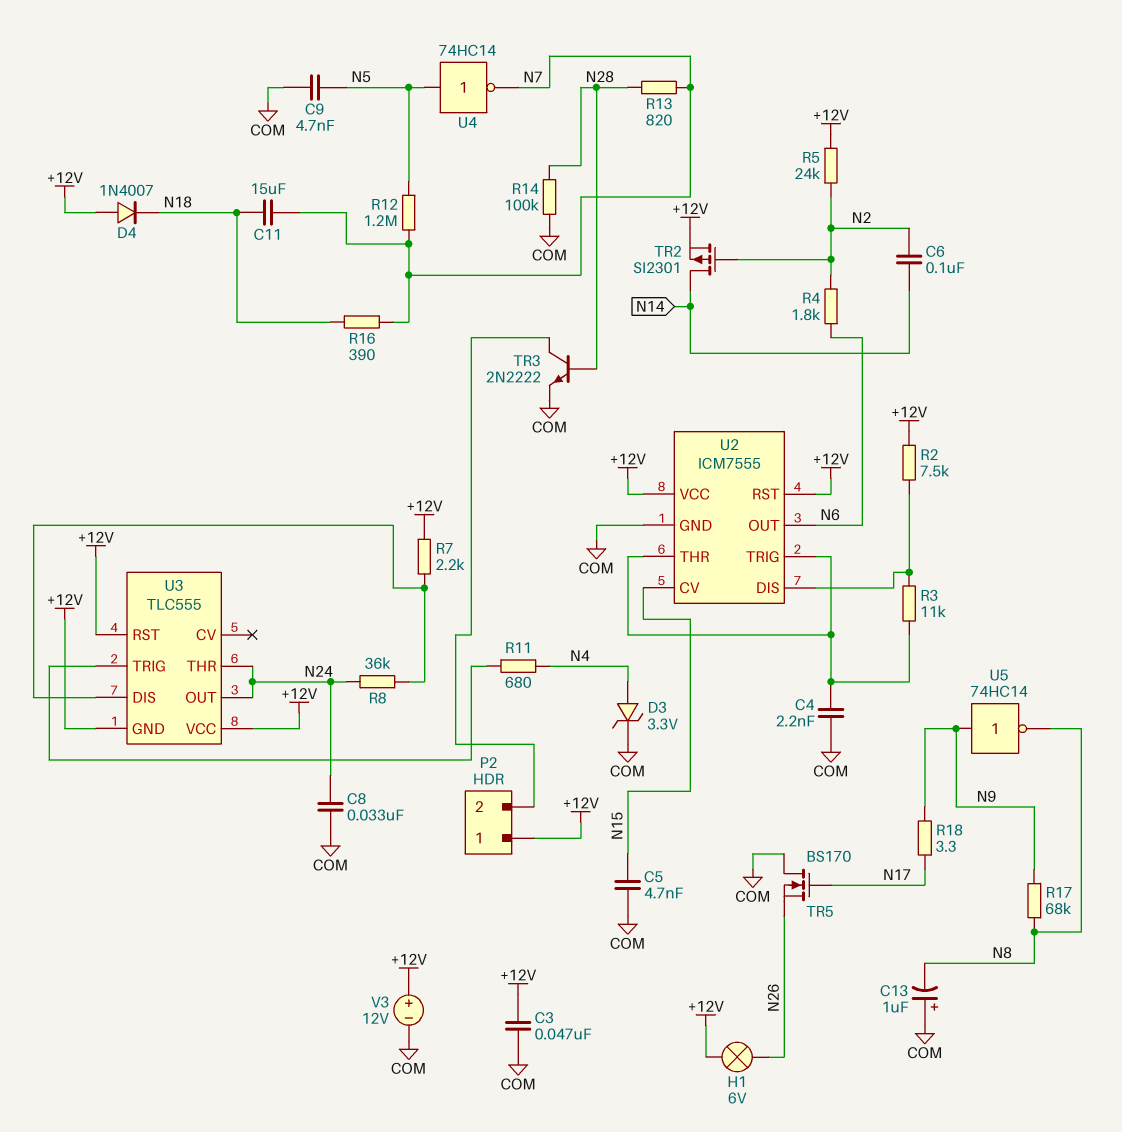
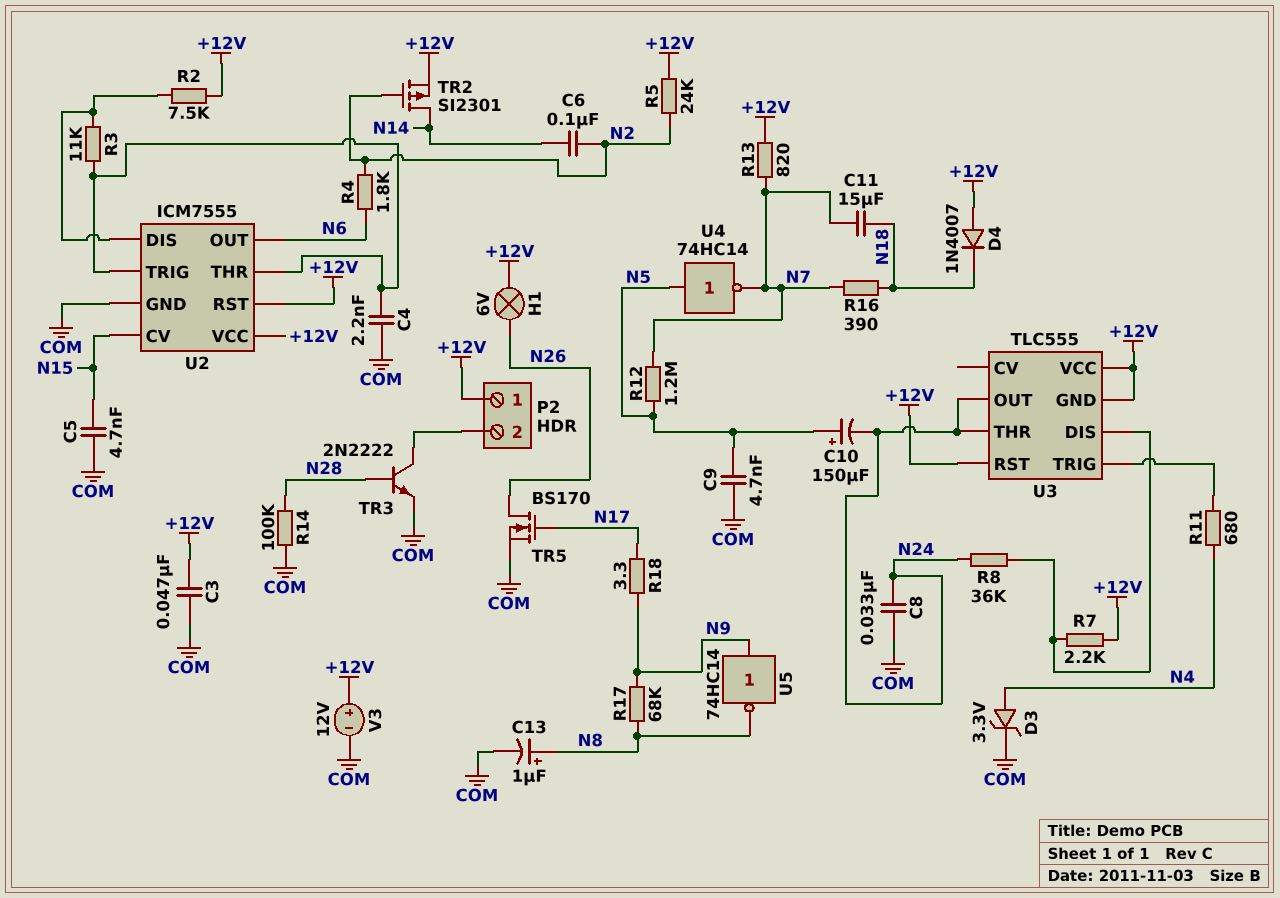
C10: none -> 150uF (plus N5, minus N24)
C13: 1uF (plus COM, minus N8) -> 1uF (plus N8, minus COM)
R13: 820 (N7, N28) -> 820 (+12V, N7)
TR5: NMOS BS170 (G N17, D COM, S N26) -> NMOS BS170 (G N17, D N26, S COM)

